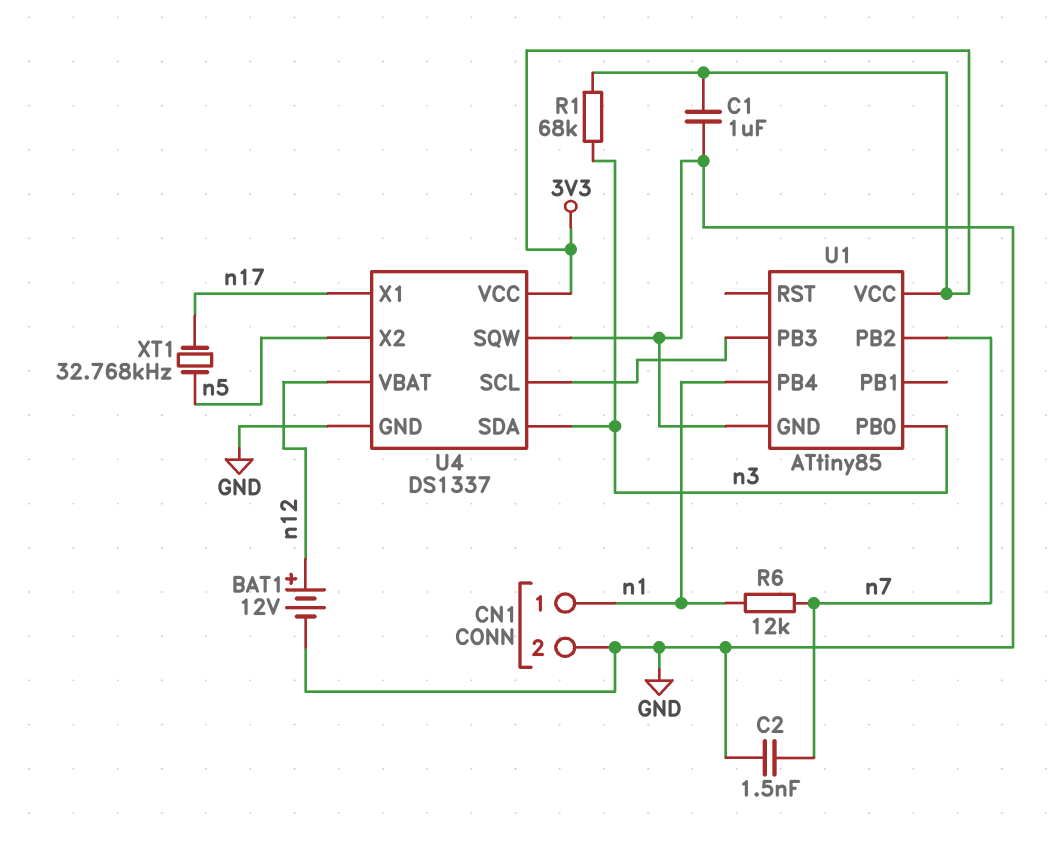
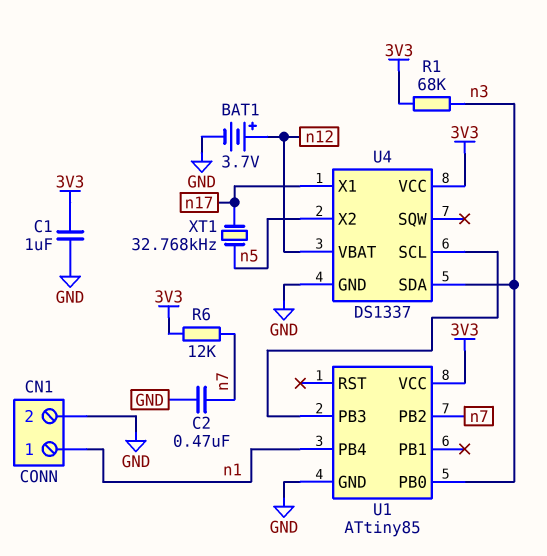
BAT1: 12V (plus n12, minus GND) -> 3.7V (plus n12, minus GND)
C2: 1.5nF (GND, n7) -> 470nF (GND, n7)
R6: 12k (n1, n7) -> 12k (3V3, n7)
U4 pin SQW: GND -> none

